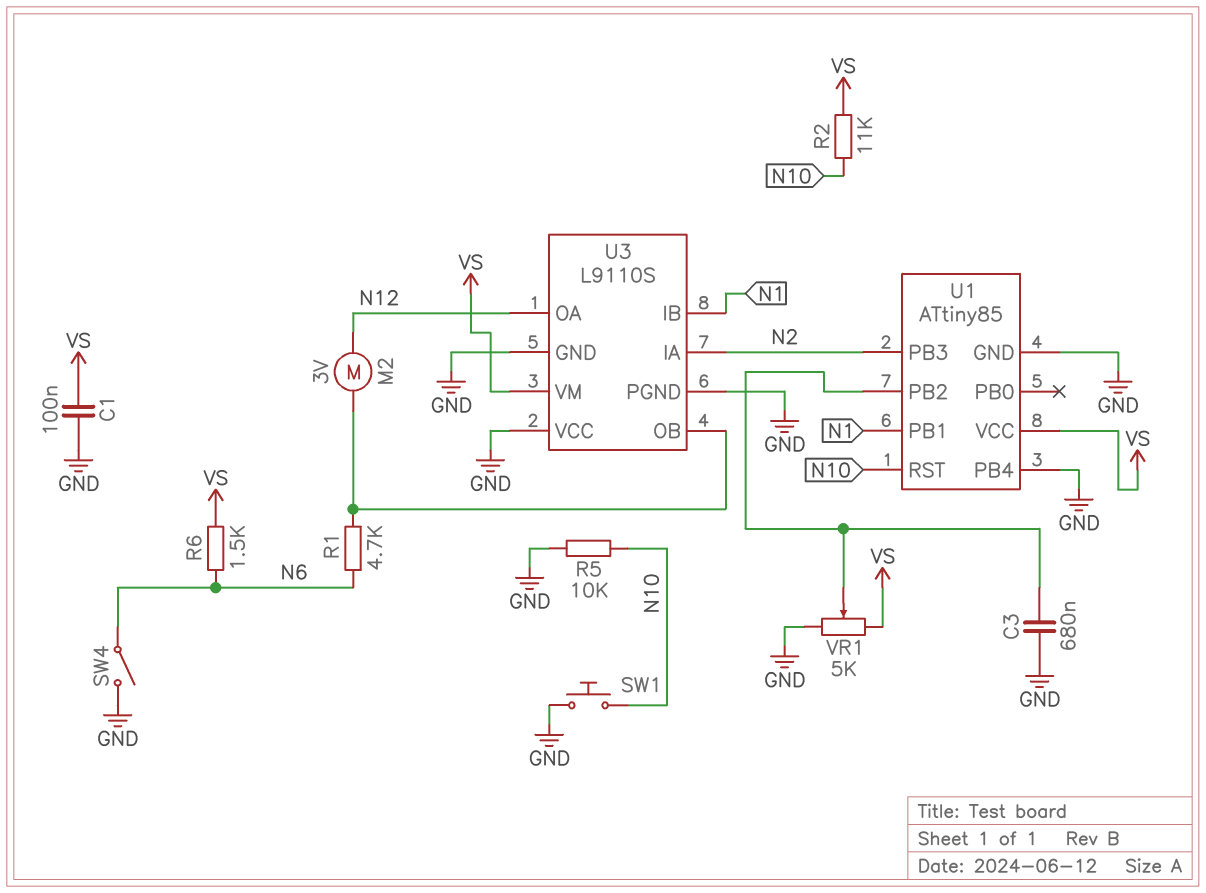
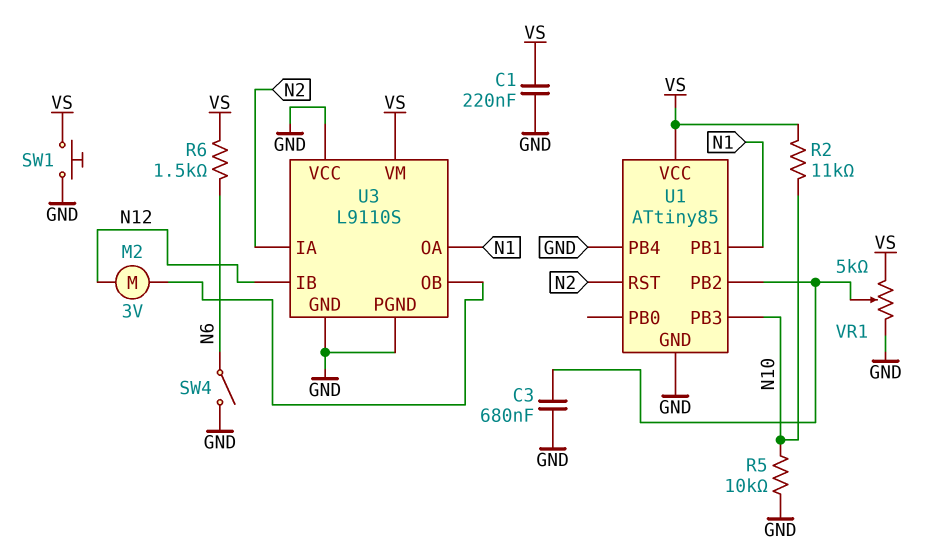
C1: 100nF (GND, VS) -> 220nF (GND, VS)
R1: 4.7k (N6, U3/OB) -> none
SW1: button (GND, N10) -> button (GND, VS)
U1 pin PB3: N2 -> N10
U1 pin RST: N10 -> N2
U3 pin IB: N1 -> N12
U3 pin OA: N12 -> N1

